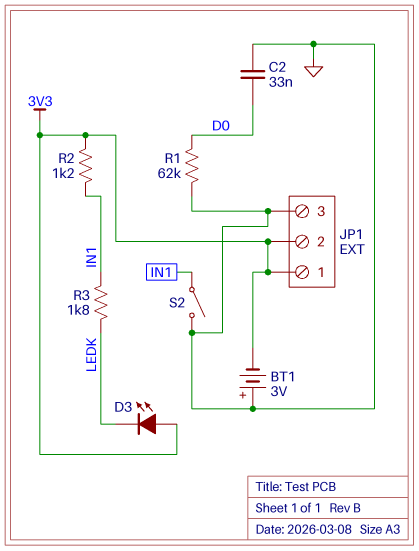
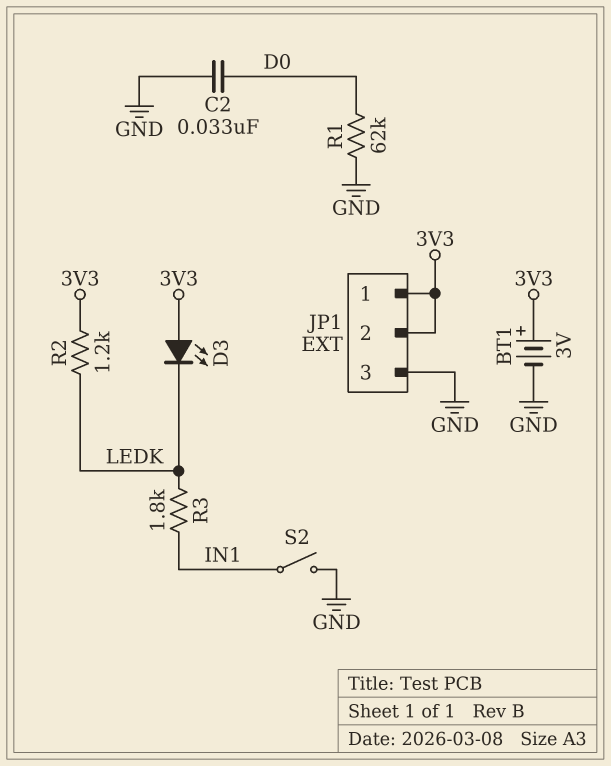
BT1: 3V (plus GND, minus 3V3) -> 3V (plus 3V3, minus GND)
R2: 1.2k (3V3, IN1) -> 1.2k (3V3, LEDK)

